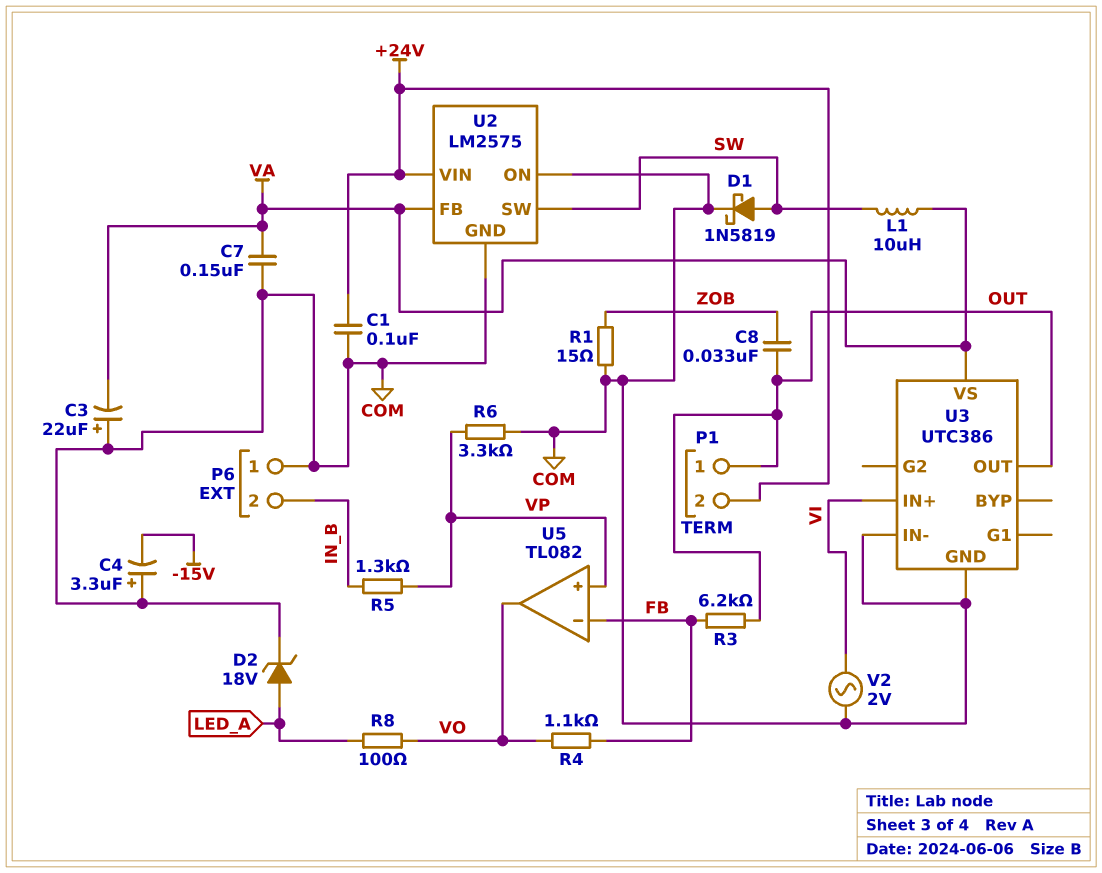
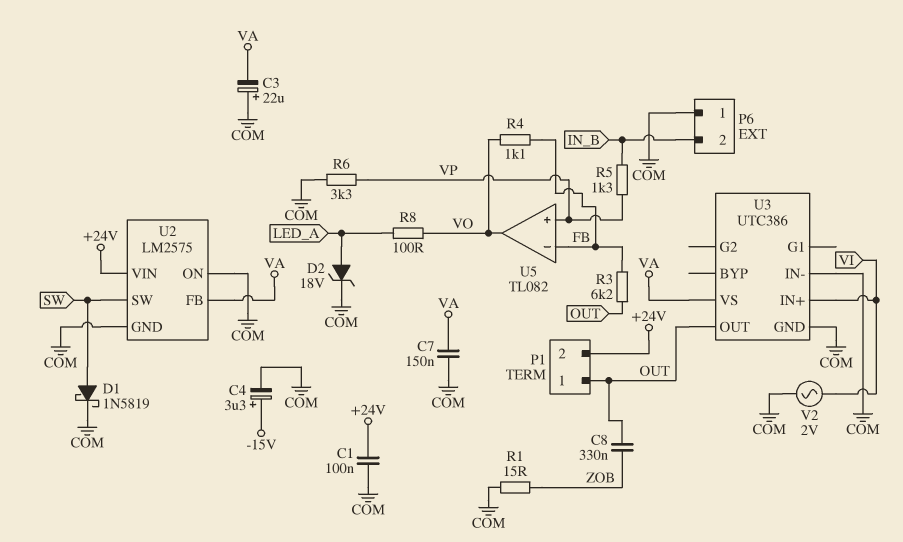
C4: 3.3uF (plus COM, minus -15V) -> 3.3uF (plus -15V, minus COM)
C8: 33nF (OUT, ZOB) -> 330nF (OUT, ZOB)
L1: 10uH (SW, VA) -> none

